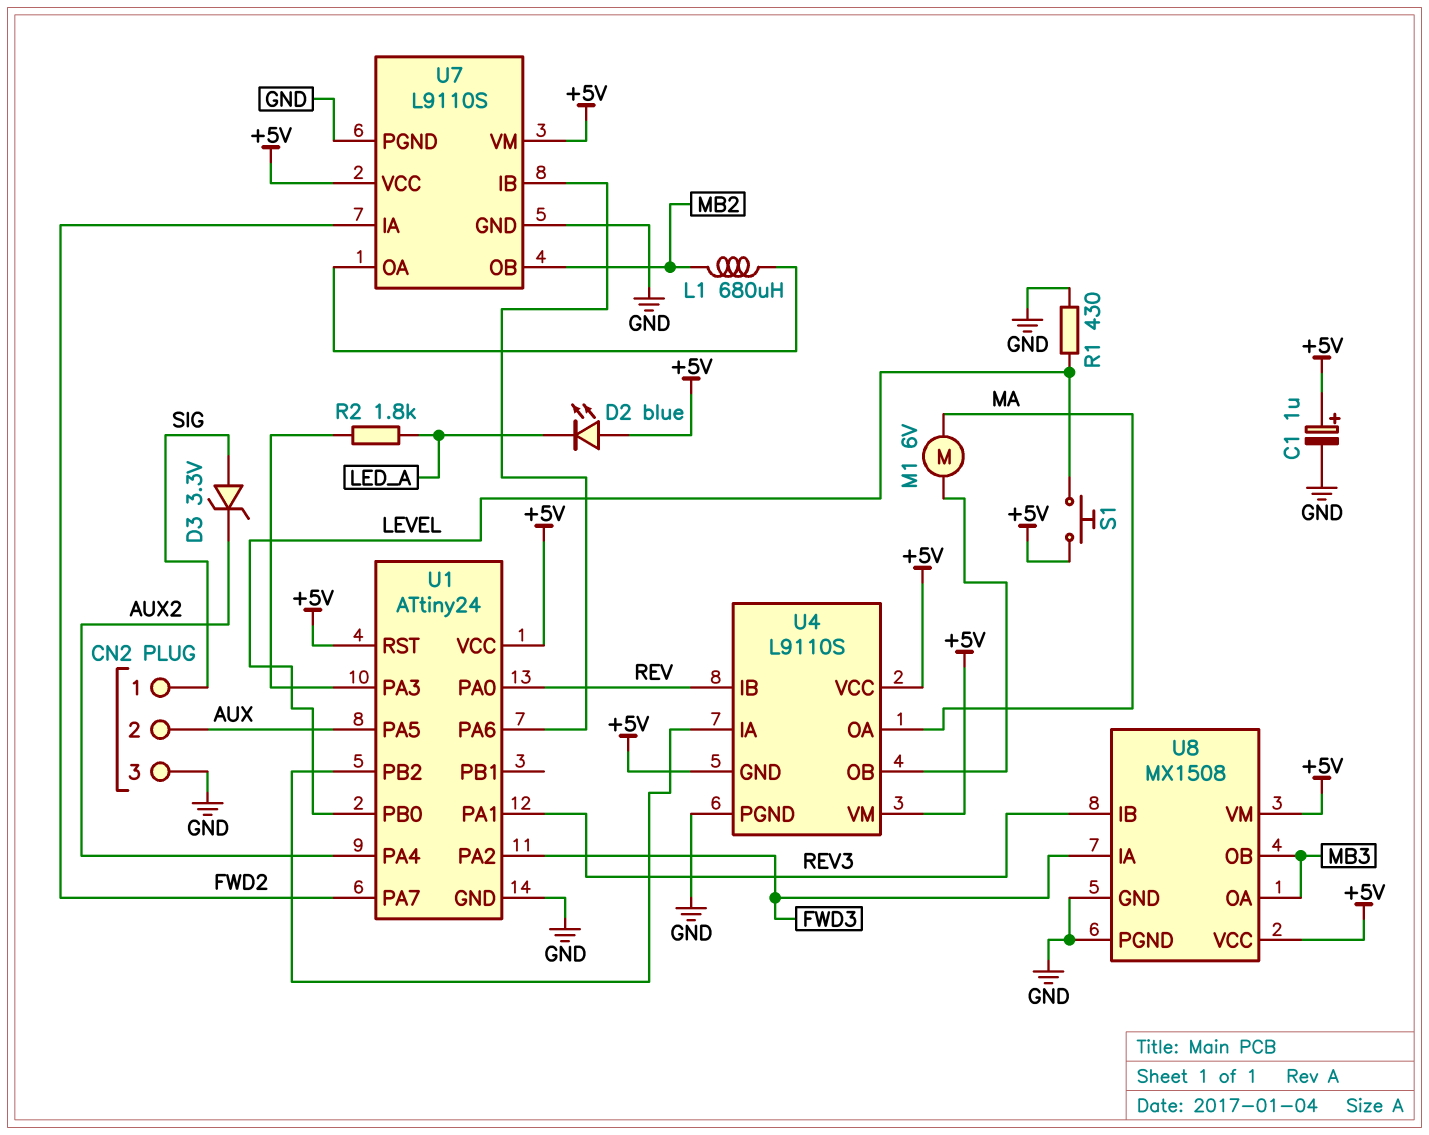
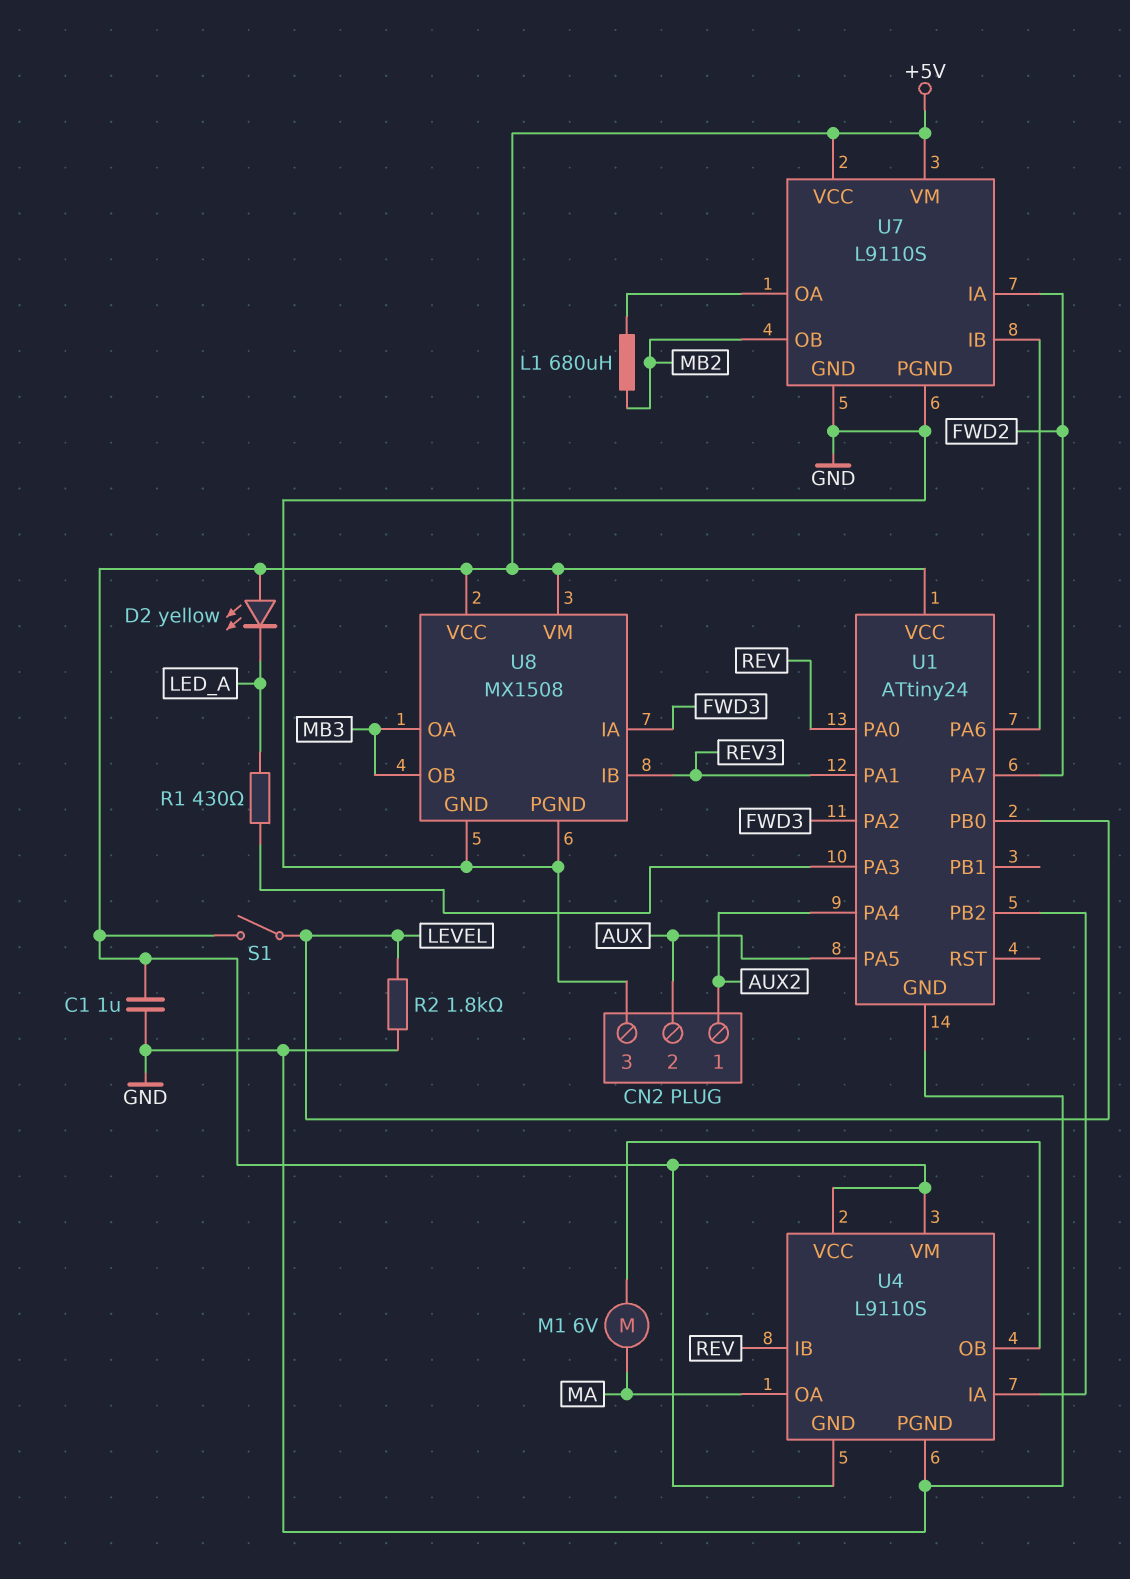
C1: 1uF (plus +5V, minus GND) -> 1uF (+5V, GND)
CN2 pin 1: SIG -> AUX2
D2: LED blue (A +5V, K LED_A) -> LED yellow (A +5V, K LED_A)
D3: zener 3.3V (A SIG, K AUX2) -> none
R1: 430 (GND, LEVEL) -> 430 (LED_A, U1/PA3)
R2: 1.8k (LED_A, U1/PA3) -> 1.8k (GND, LEVEL)
S1: button (+5V, LEVEL) -> switch (+5V, LEVEL)
U1 pin RST: +5V -> none

